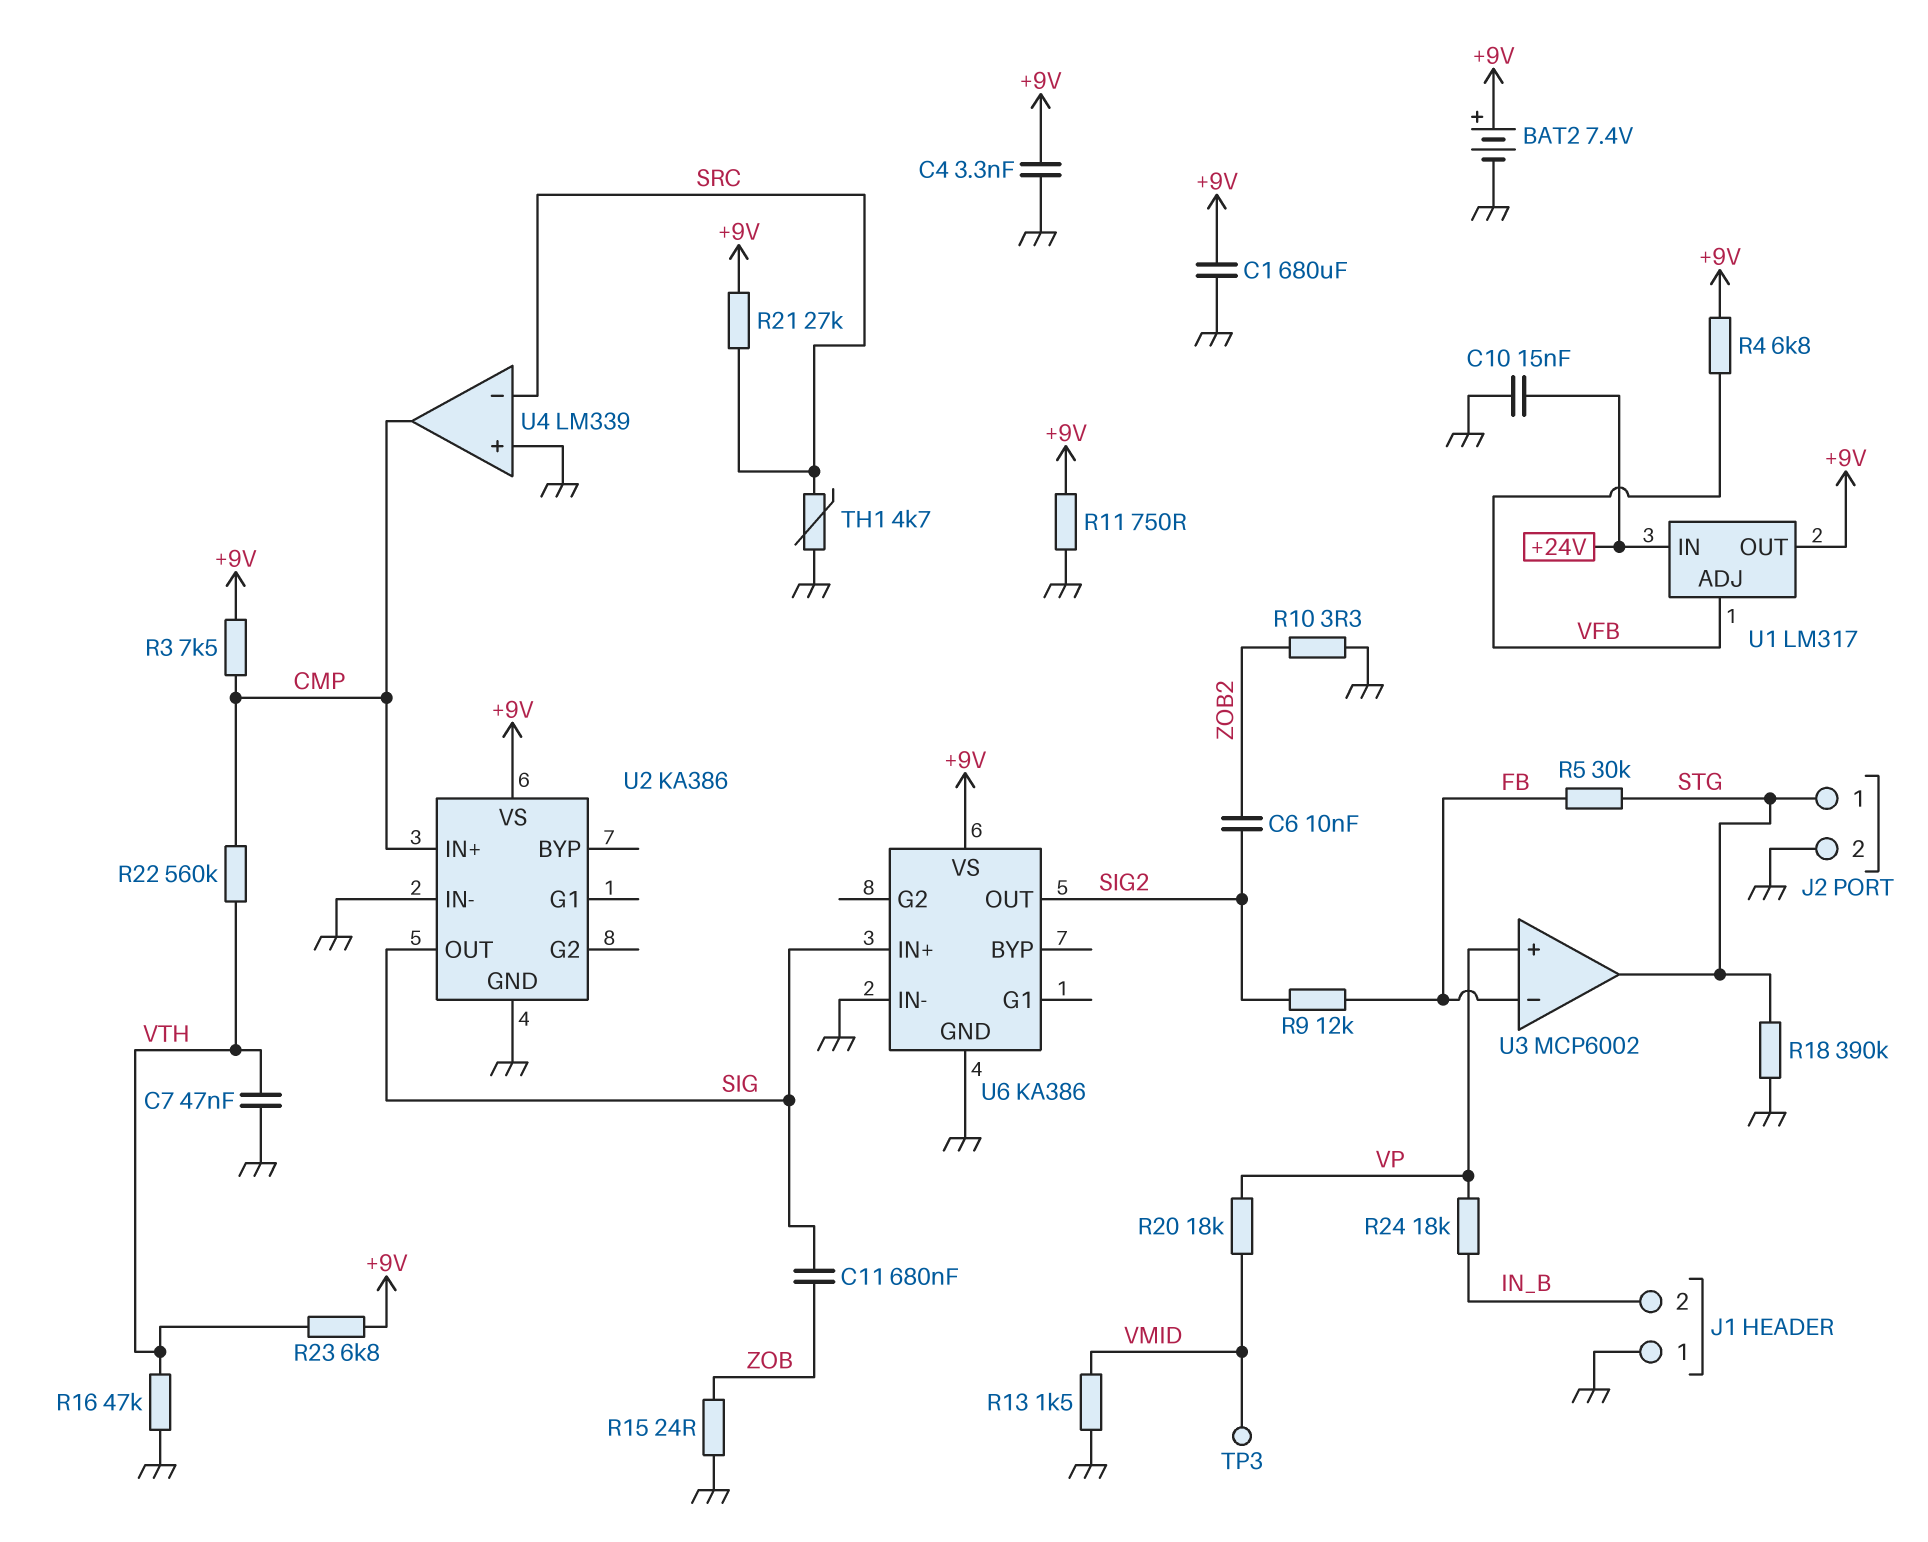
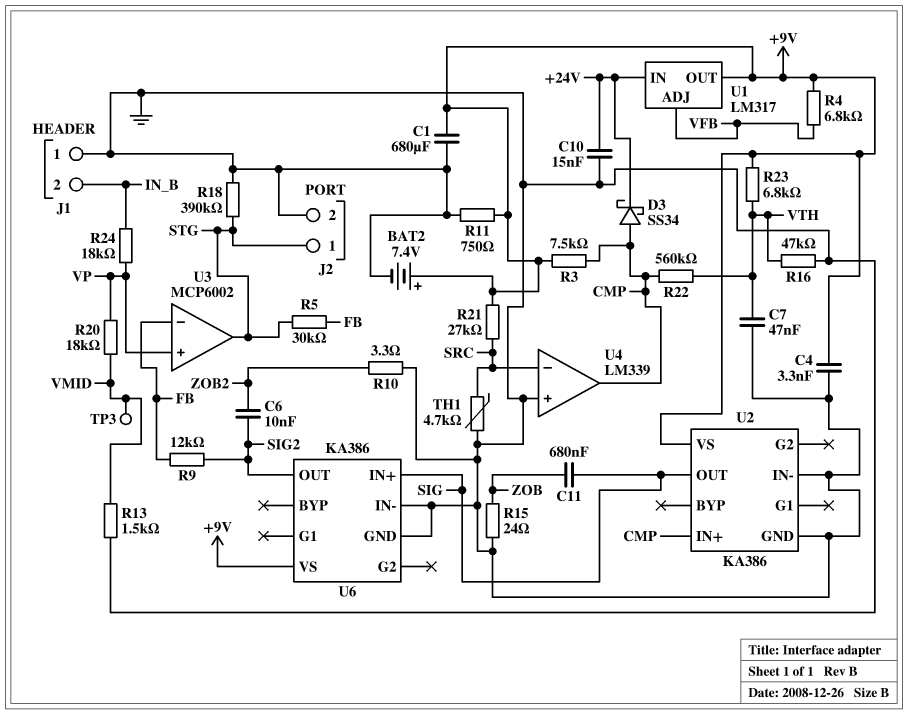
D3: none -> schottky SS34 (A CMP, K +24V)

